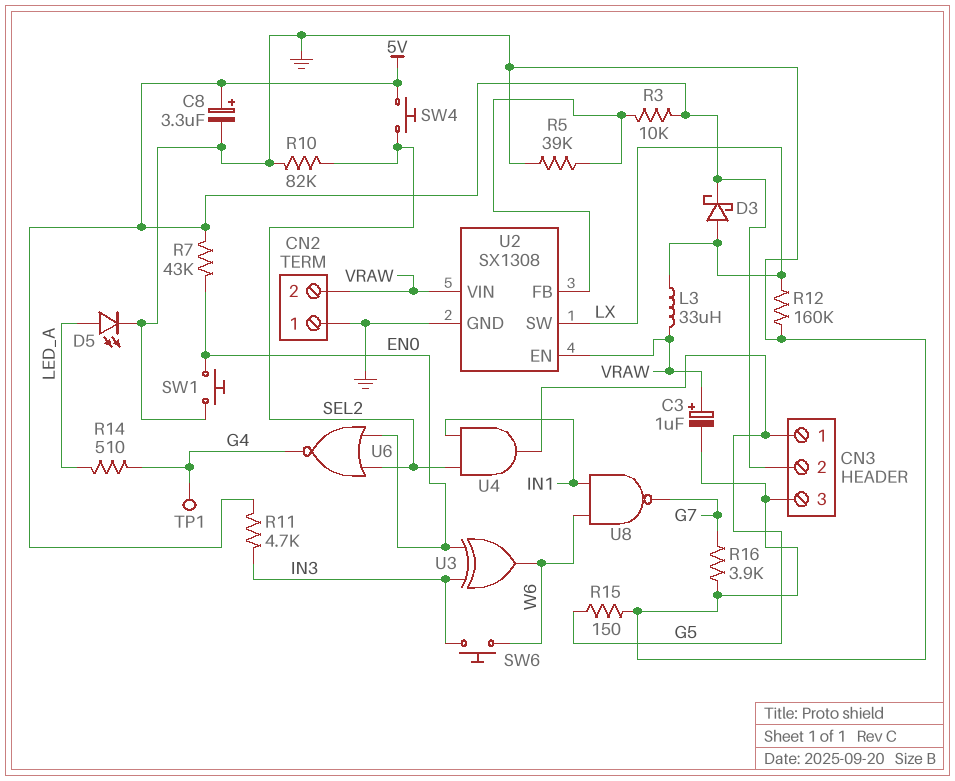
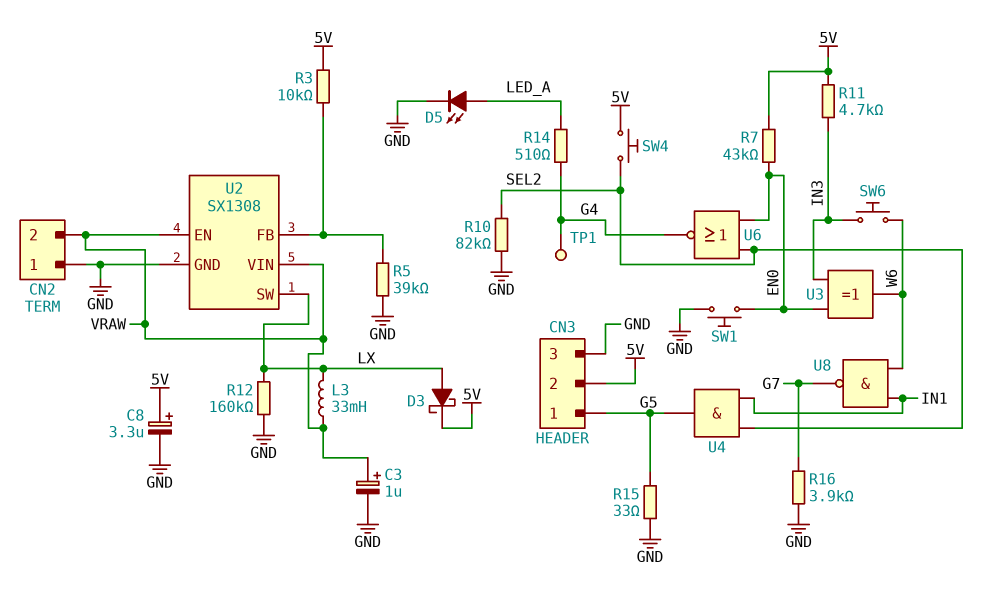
L3: 33uH (LX, VRAW) -> 33mH (LX, VRAW)
R15: 150 (G5, GND) -> 33 (G5, GND)

